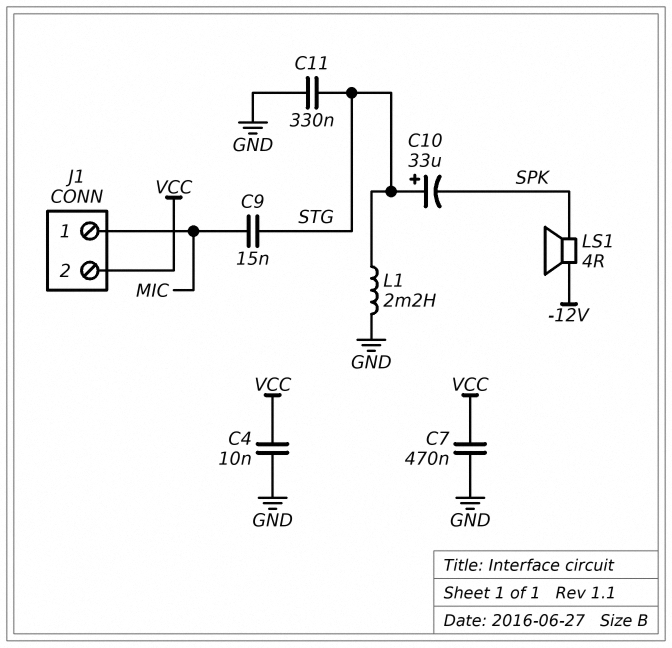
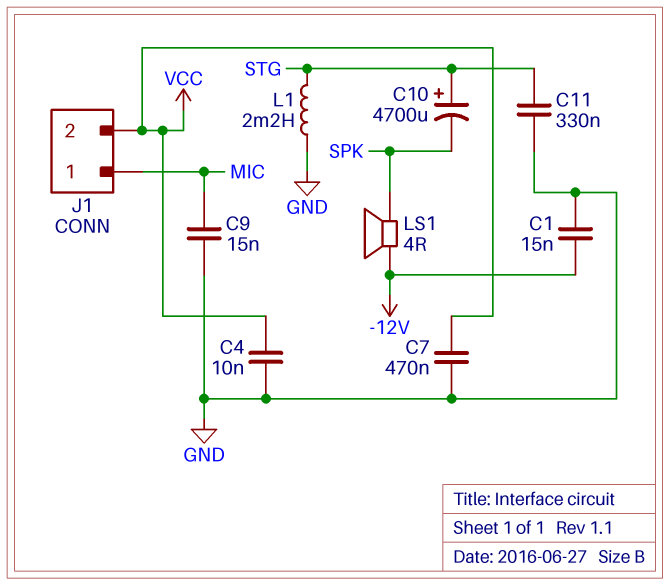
C1: none -> 15nF (-12V, GND)
C9: 15nF (MIC, STG) -> 15nF (GND, MIC)
C10: 33uF (plus STG, minus SPK) -> 4700uF (plus STG, minus SPK)

